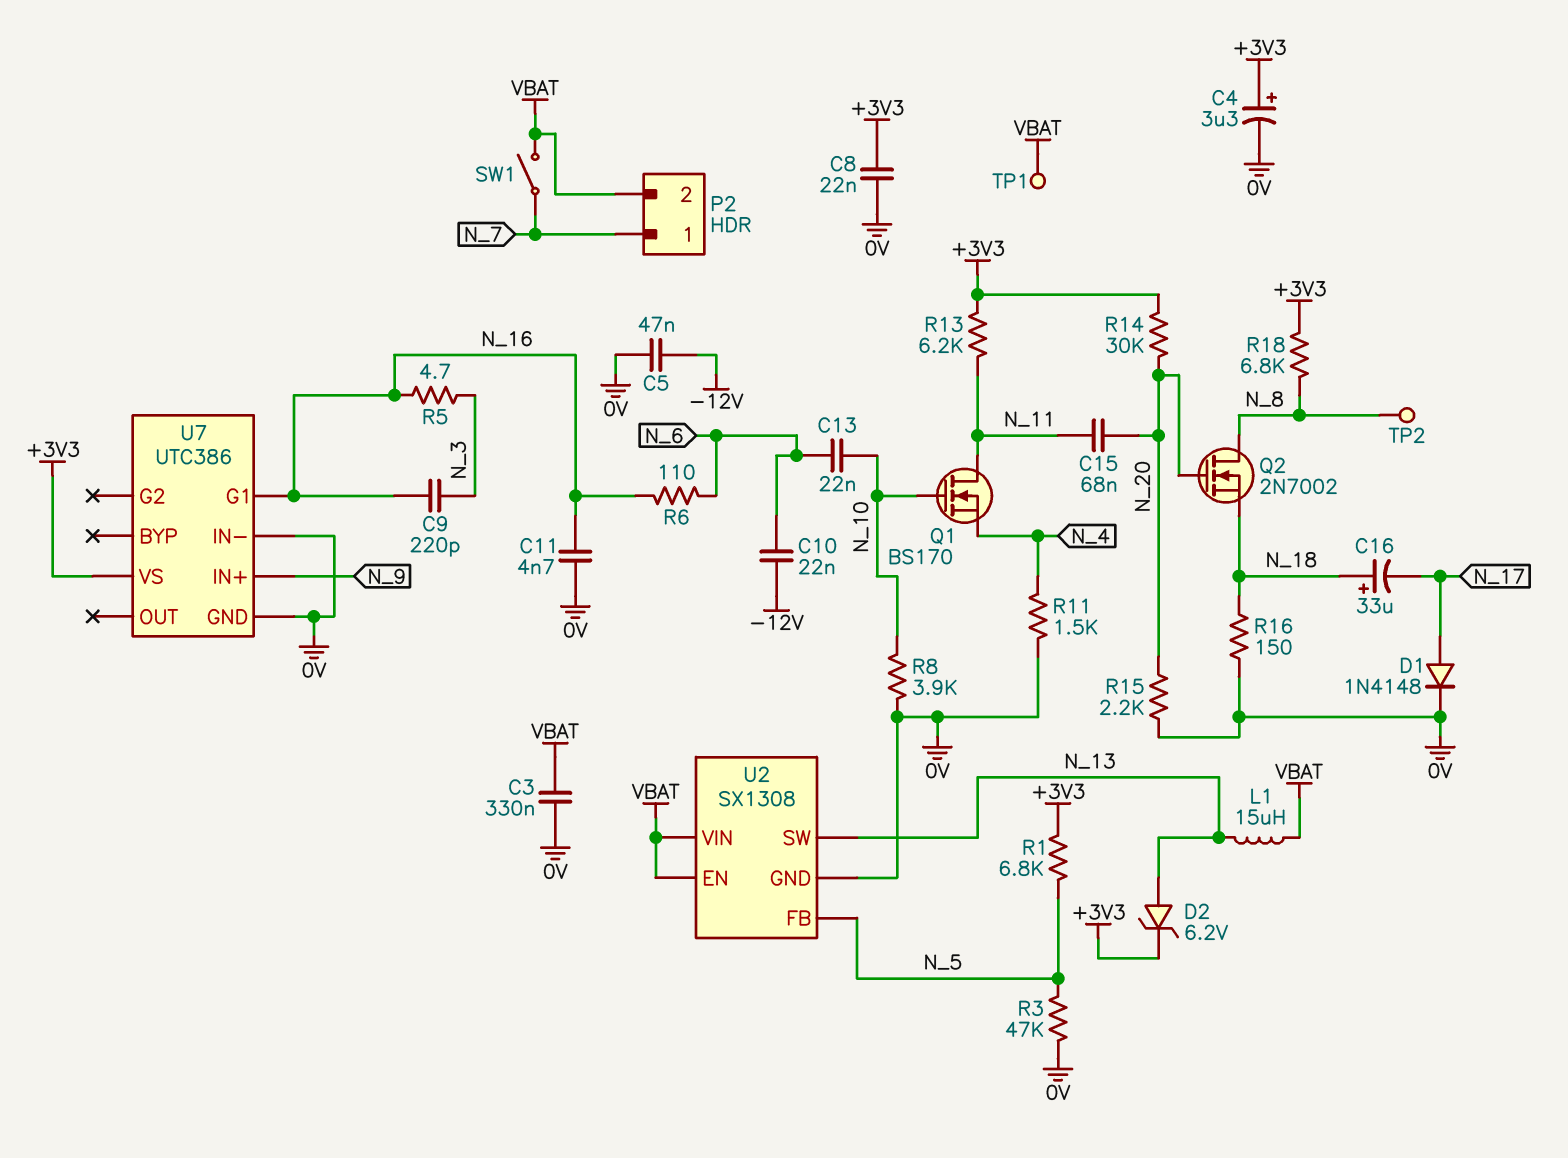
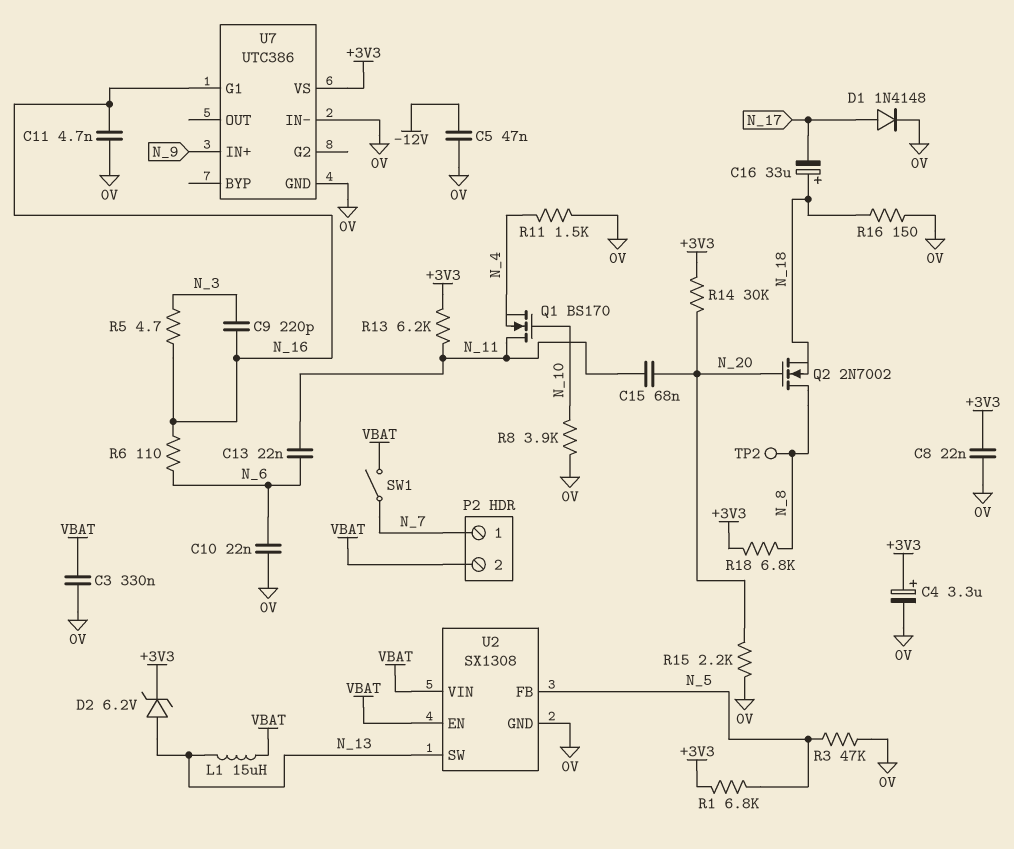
C10: 22nF (-12V, N_6) -> 22nF (0V, N_6)
C13: 22nF (N_6, N_10) -> 22nF (N_6, N_11)
TP1: test point (VBAT) -> none

